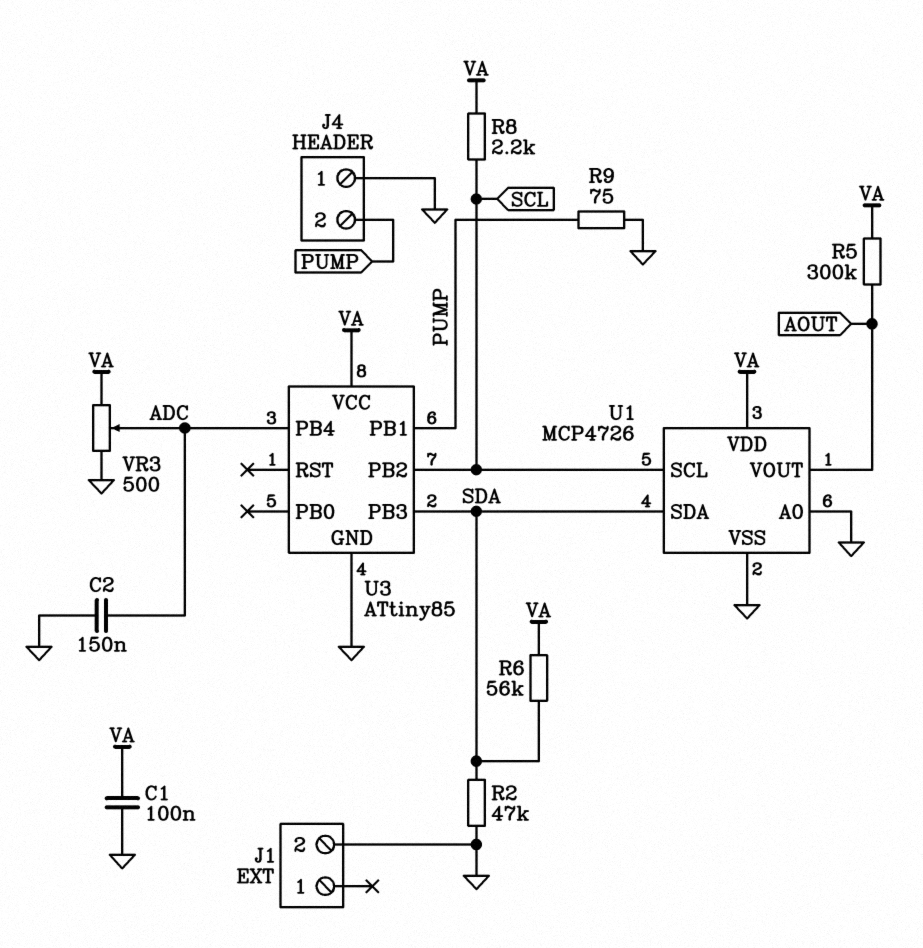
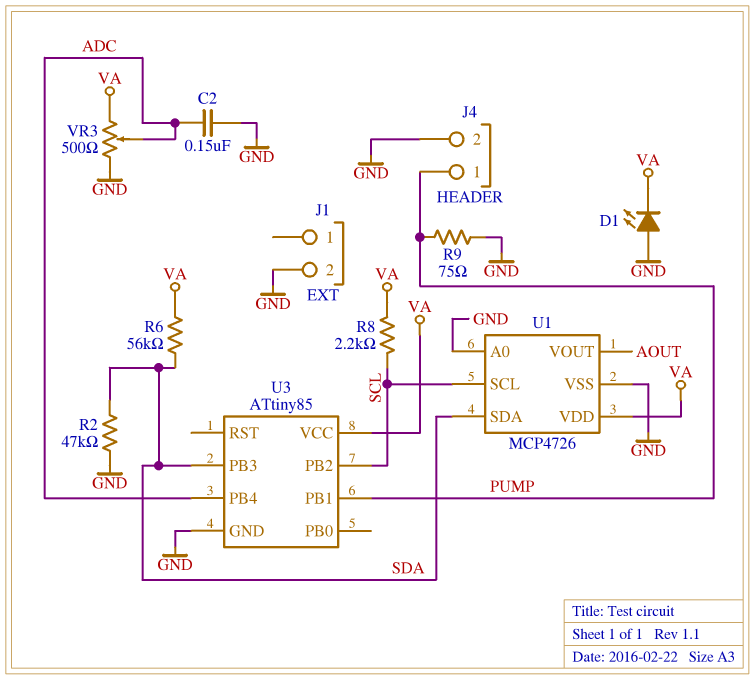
C1: 100nF (GND, VA) -> none
D1: none -> LED (A GND, K VA)
J4 pin 1: GND -> PUMP
J4 pin 2: PUMP -> GND
R5: 300k (AOUT, VA) -> none

